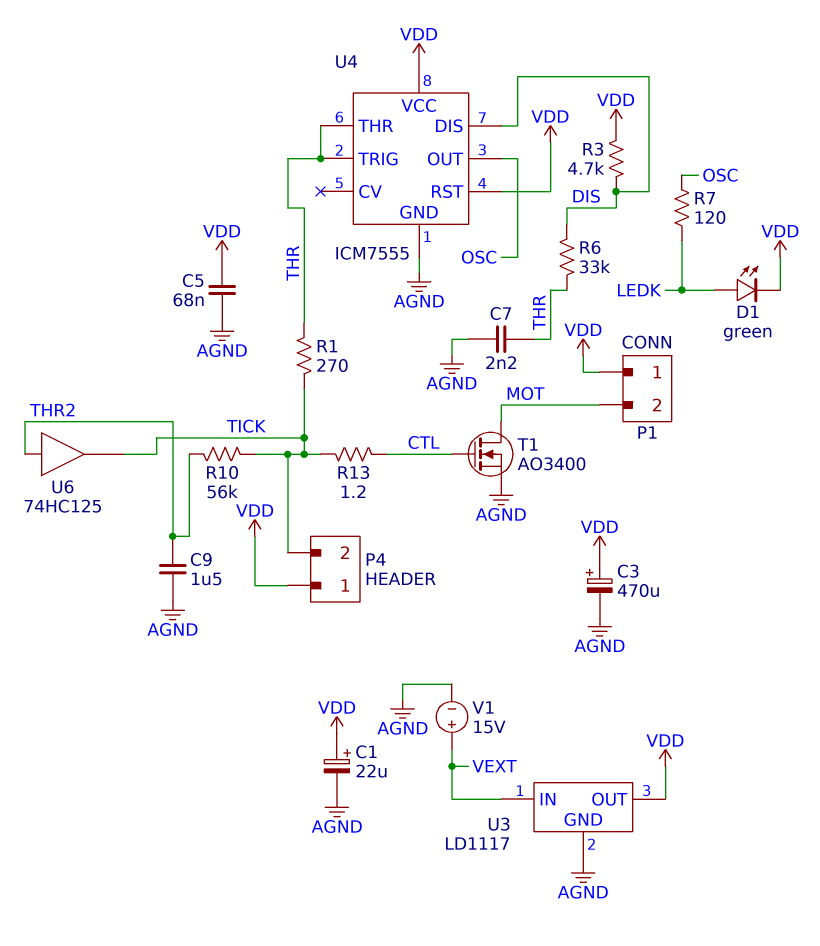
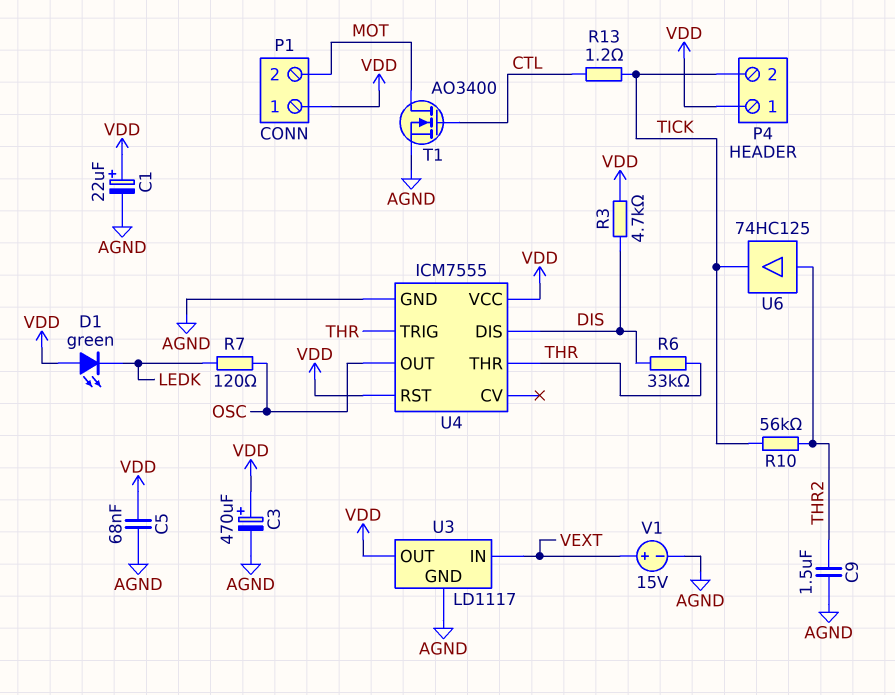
C7: 2.2nF (AGND, THR) -> none
D1: LED green (A LEDK, K VDD) -> LED green (A VDD, K LEDK)
R1: 270 (THR, TICK) -> none

